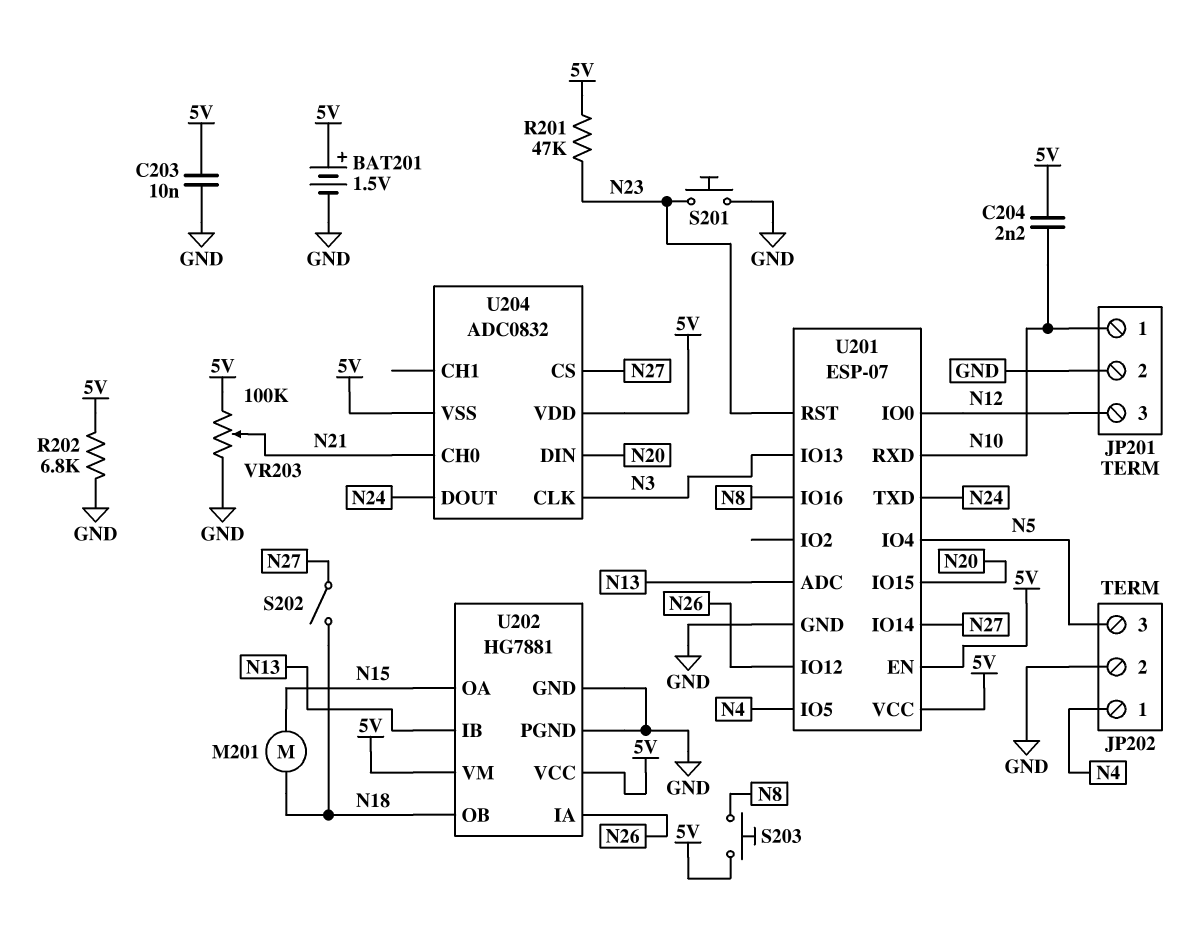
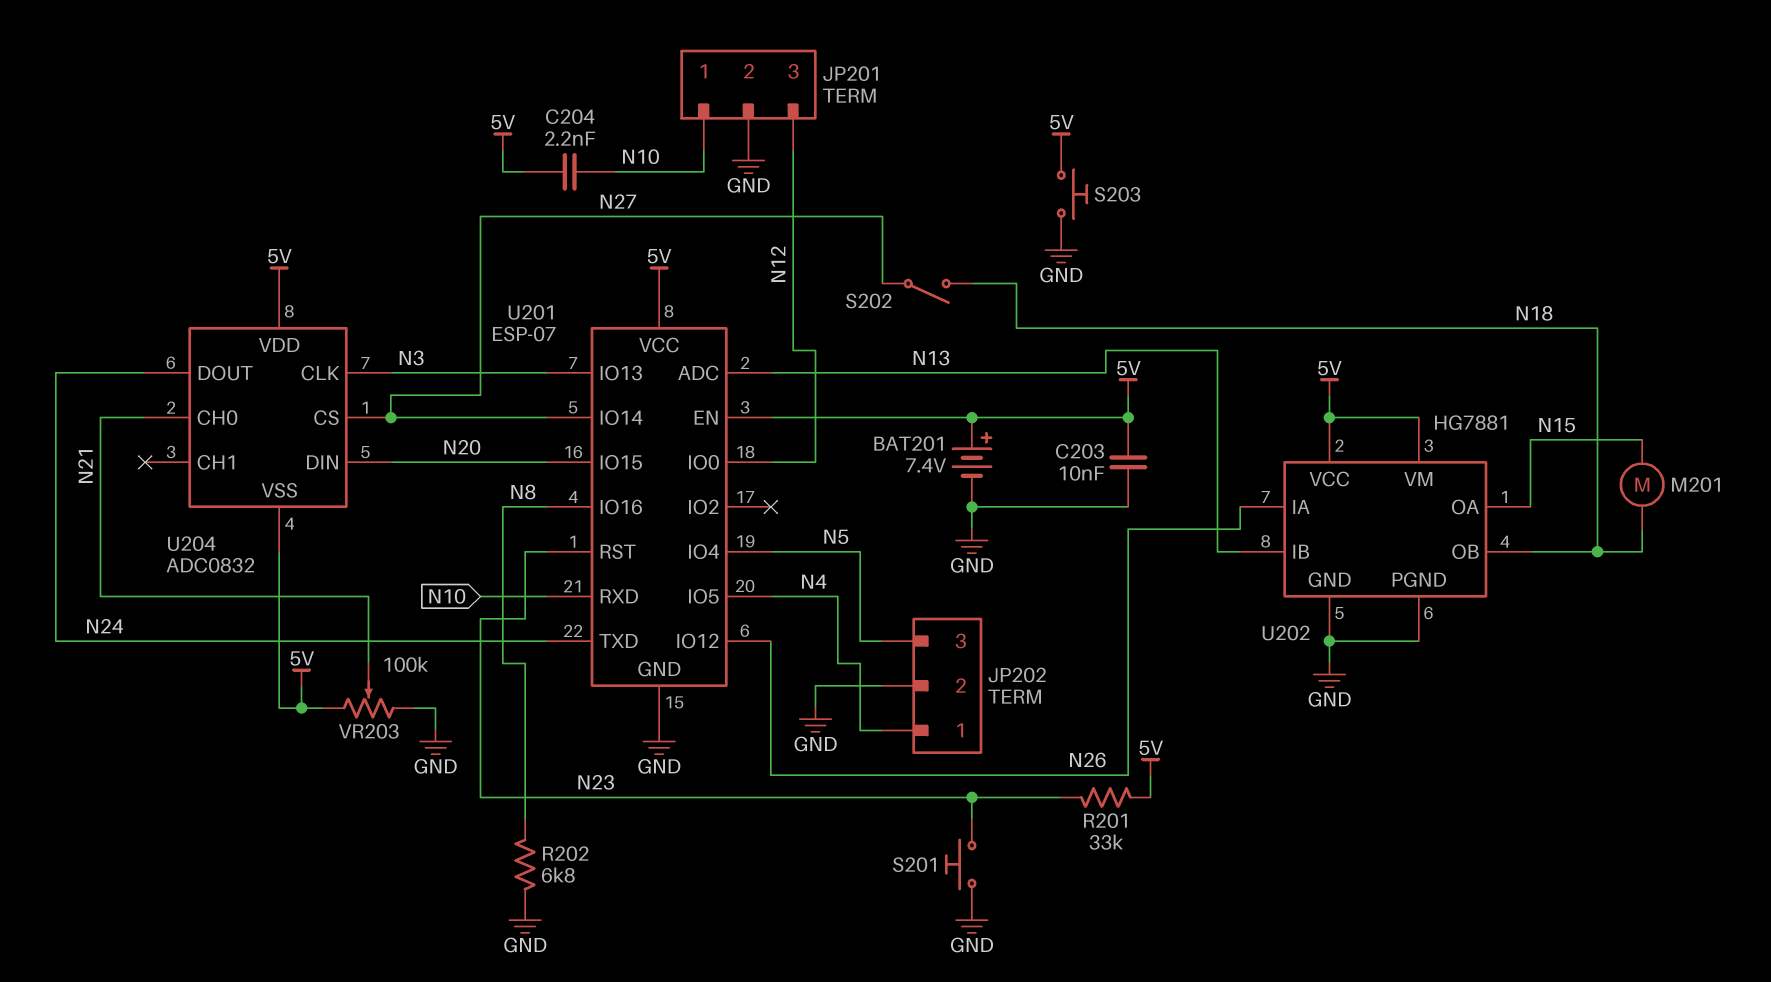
BAT201: 1.5V (plus 5V, minus GND) -> 7.4V (plus 5V, minus GND)
R201: 47k (5V, N23) -> 33k (5V, N23)
R202: 6.8k (5V, GND) -> 6.8k (GND, N8)
S203: button (5V, N8) -> button (5V, GND)

